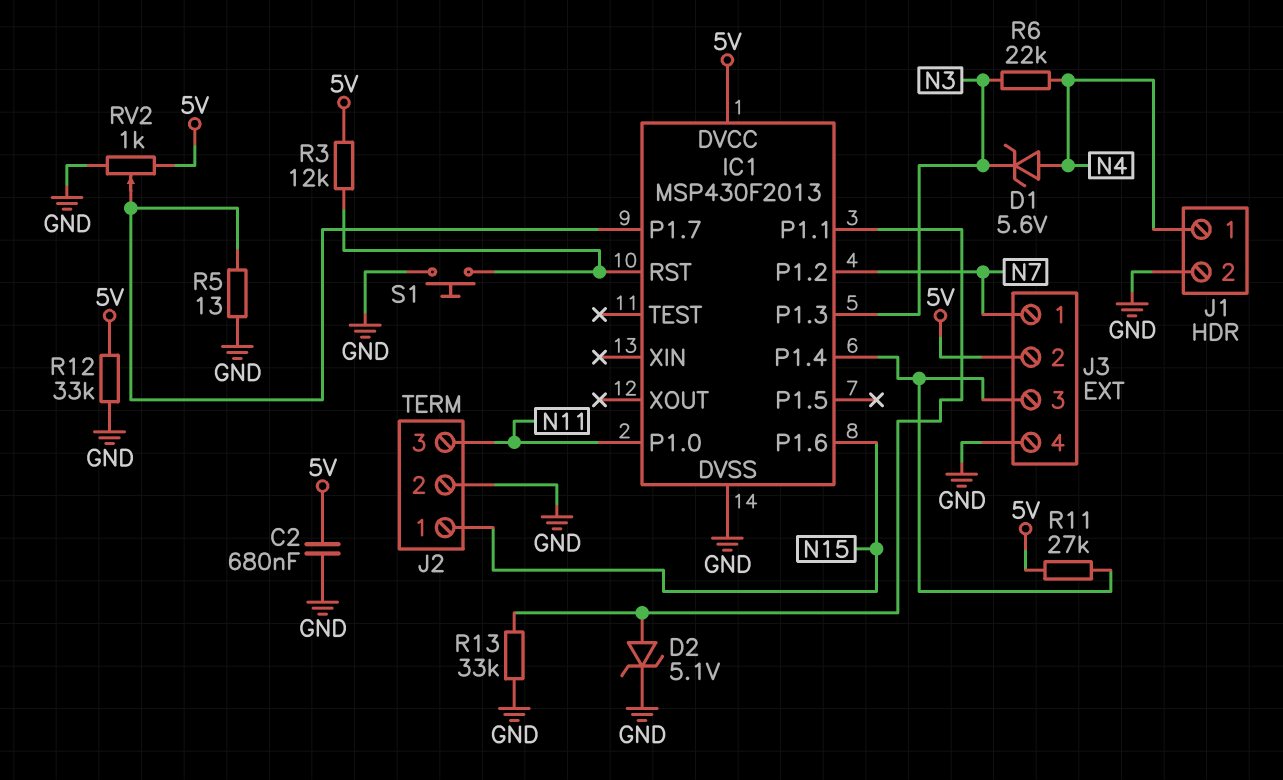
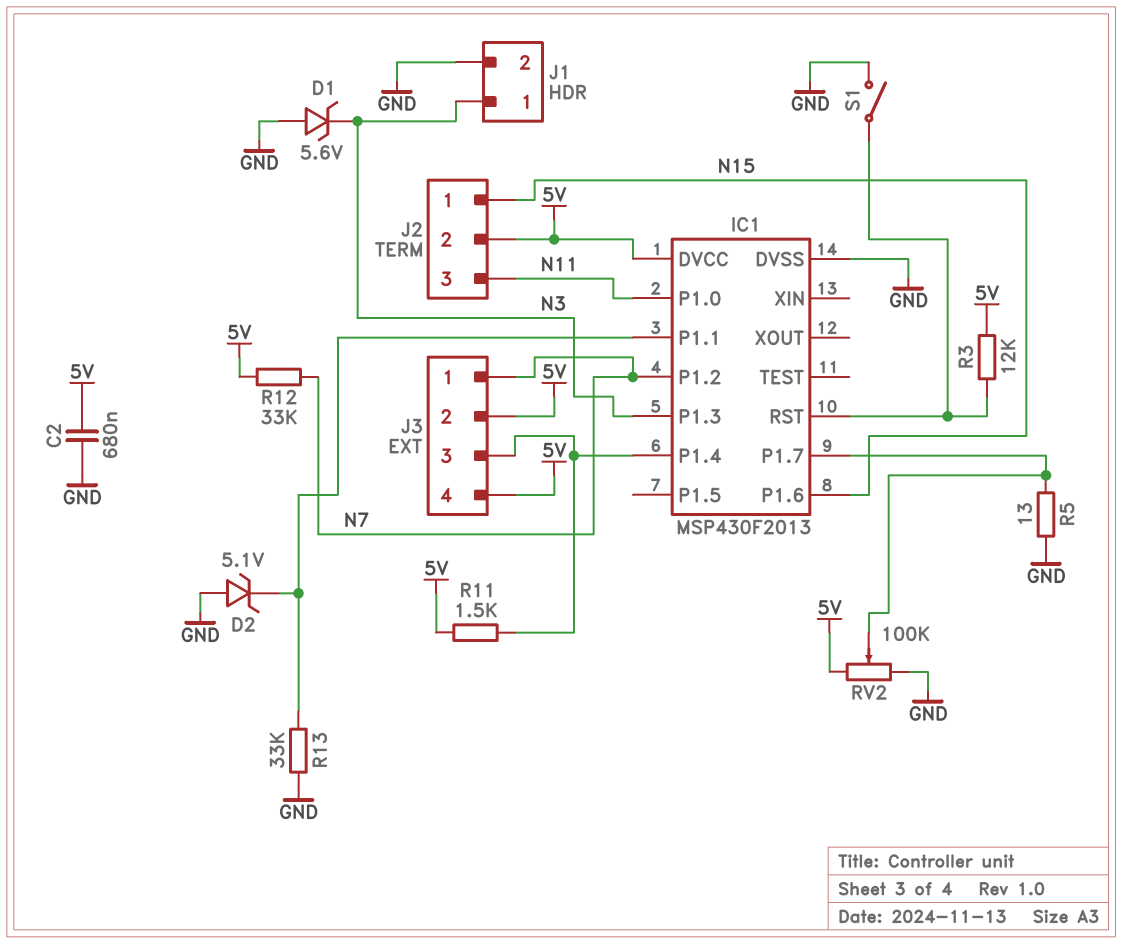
D1: zener 5.6V (A N4, K N3) -> zener 5.6V (A GND, K N3)
D2: zener 5.1V (A IC1/P1.1, K GND) -> zener 5.1V (A GND, K IC1/P1.1)
J1 pin 1: N4 -> N3
J2 pin 2: GND -> 5V
J3 pin 4: GND -> 5V
R6: 22k (N3, N4) -> none
R11: 27k (5V, IC1/P1.4) -> 1.5k (5V, IC1/P1.4)
R12: 33k (5V, GND) -> 33k (5V, N7)
RV2: 1k (5V, GND, wiper IC1/P1.7) -> 100k (5V, GND, wiper IC1/P1.7)
S1: button (GND, IC1/RST) -> switch (GND, IC1/RST)

